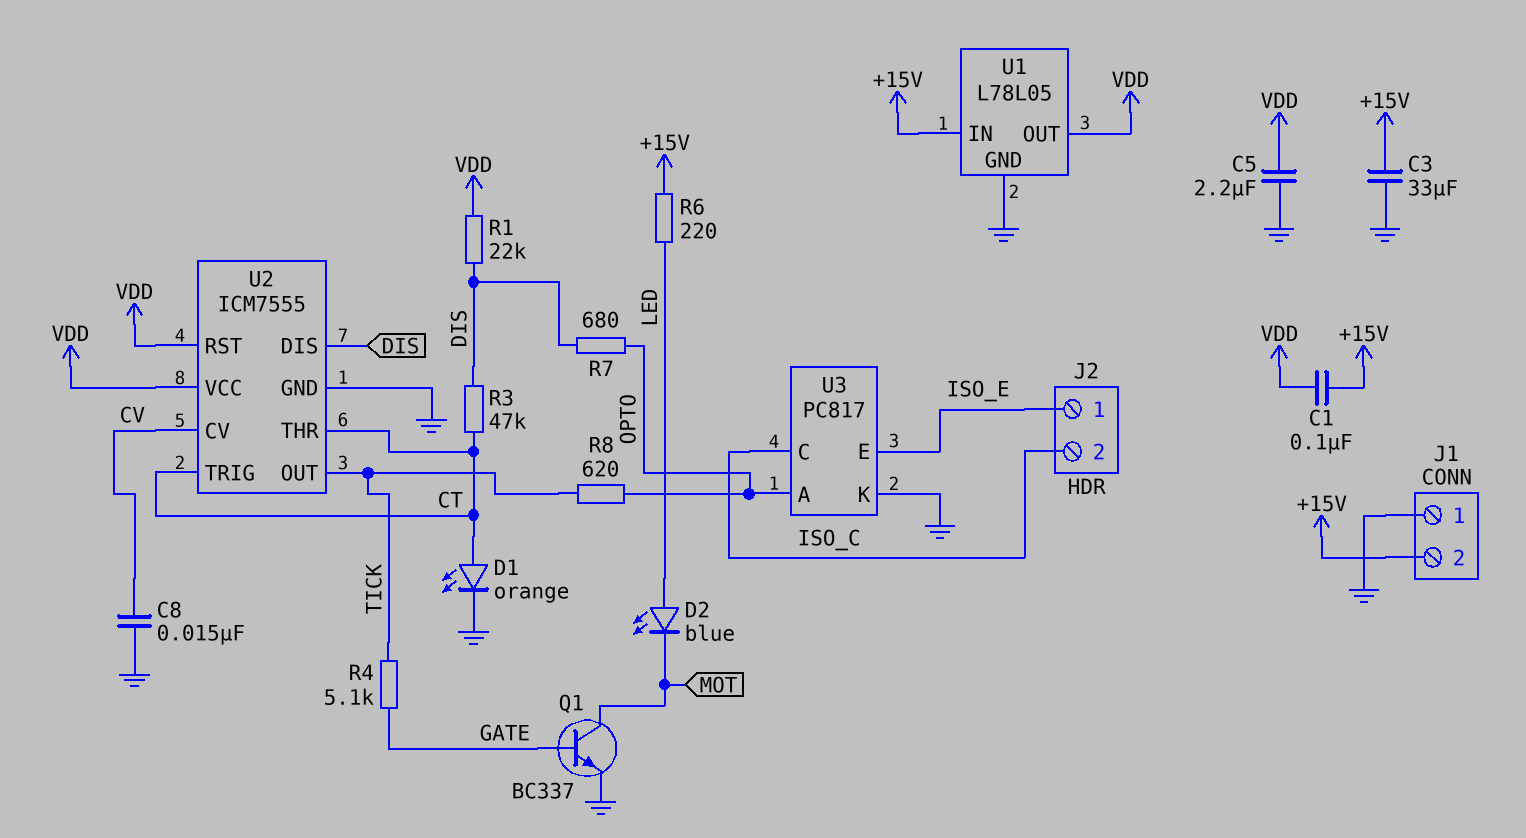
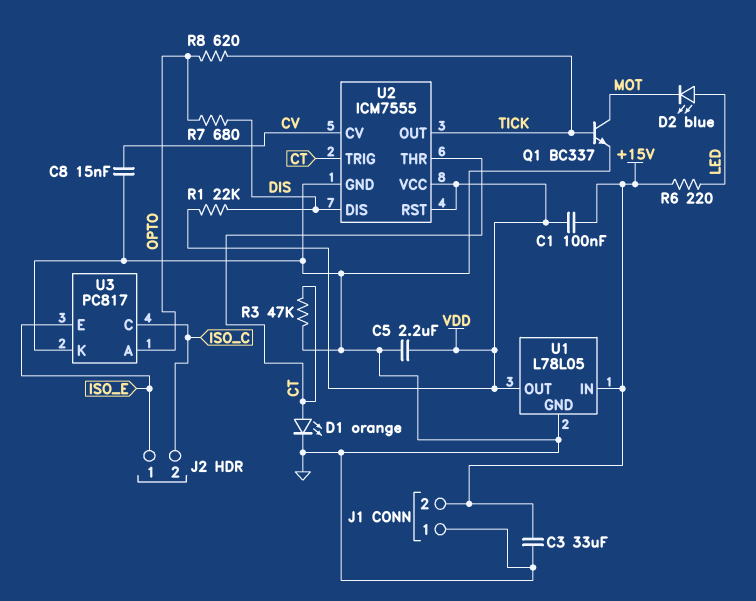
Q1: NPN BC337 (B GATE, C MOT, E GND) -> NPN BC337 (B TICK, C MOT, E GND)
R3: 47k (CT, DIS) -> 47k (CT, GND)
R4: 5.1k (GATE, TICK) -> none

